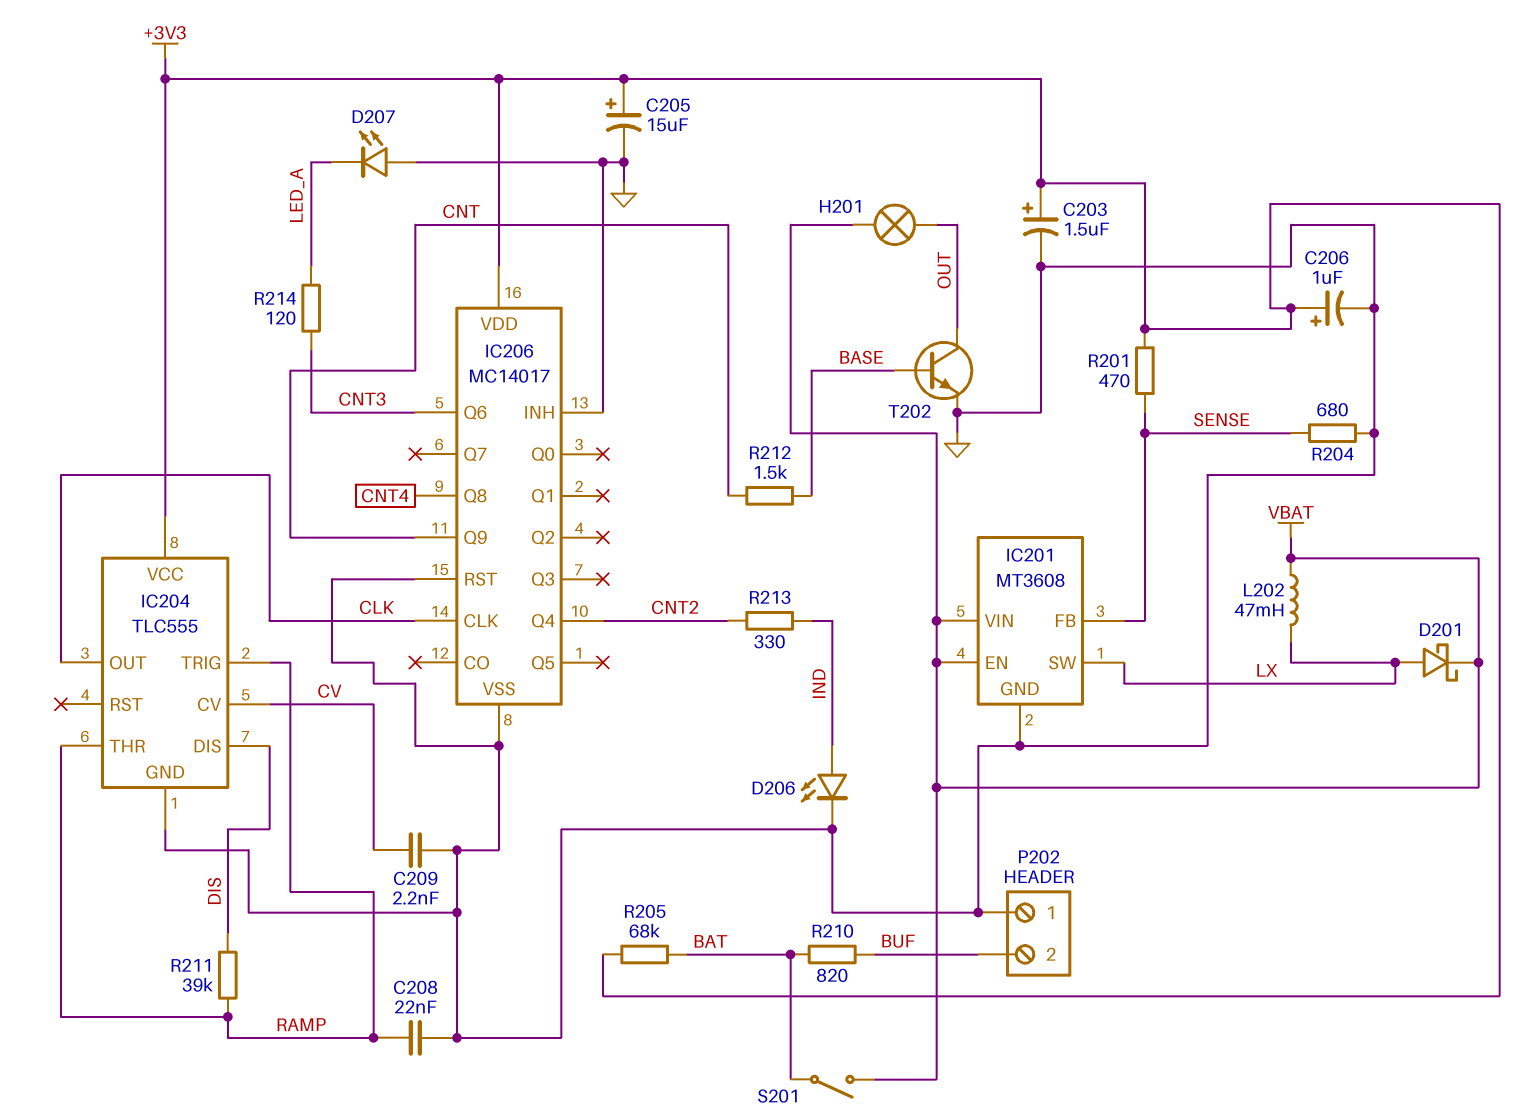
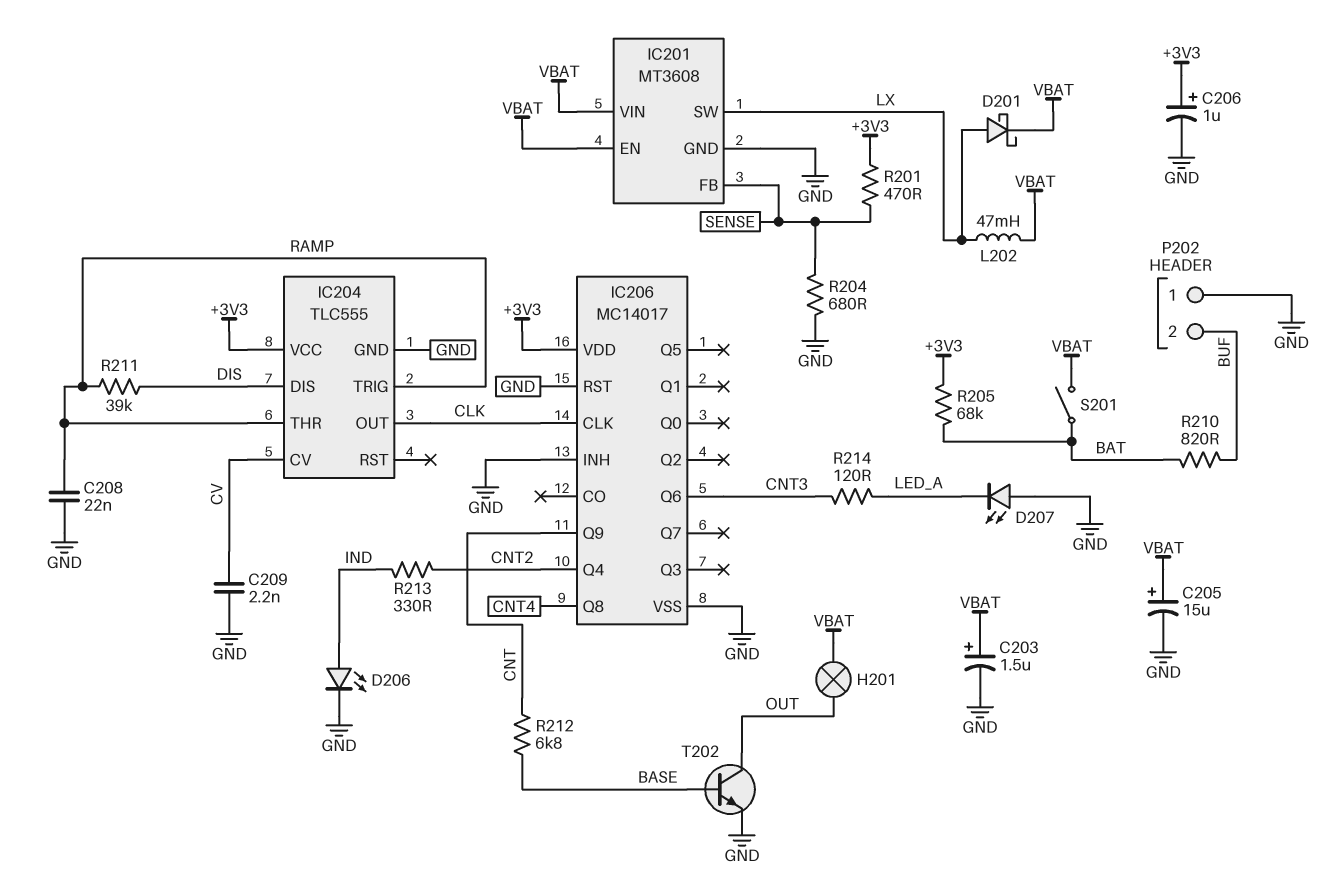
C203: 1.5uF (plus +3V3, minus GND) -> 1.5uF (plus VBAT, minus GND)
C205: 15uF (plus +3V3, minus GND) -> 15uF (plus VBAT, minus GND)
R212: 1.5k (BASE, CNT) -> 6.8k (BASE, CNT)

